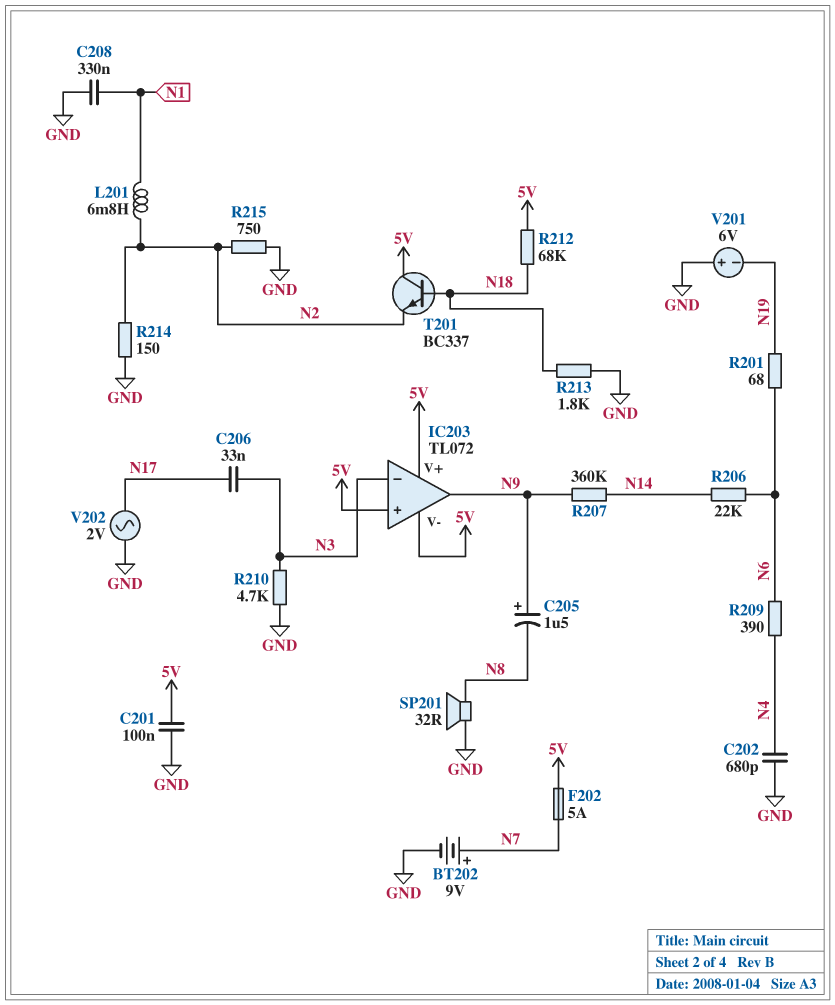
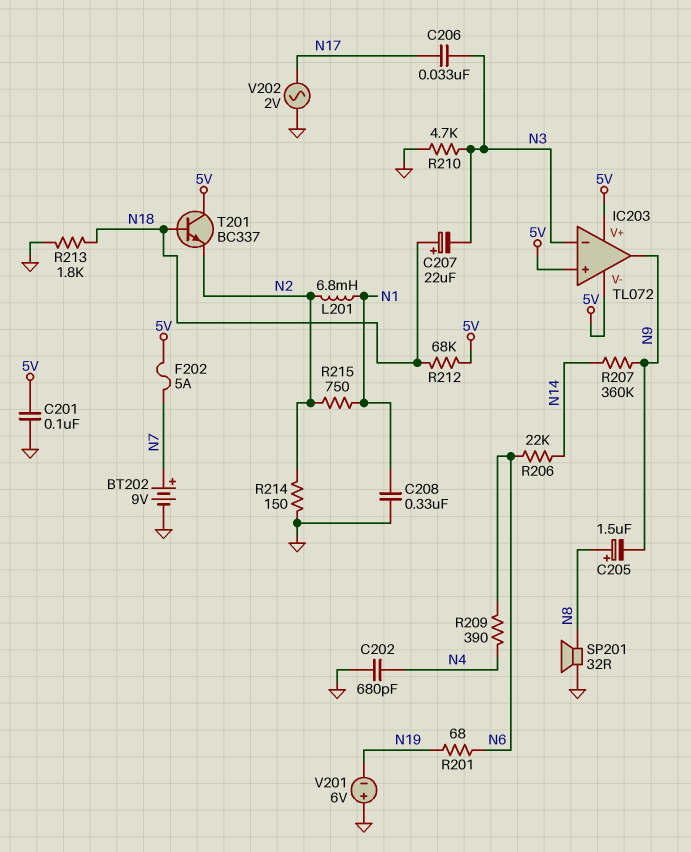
C205: 1.5uF (plus N9, minus N8) -> 1.5uF (plus N8, minus N9)
C207: none -> 22uF (plus N18, minus N3)
R215: 750 (GND, N2) -> 750 (N1, N2)

